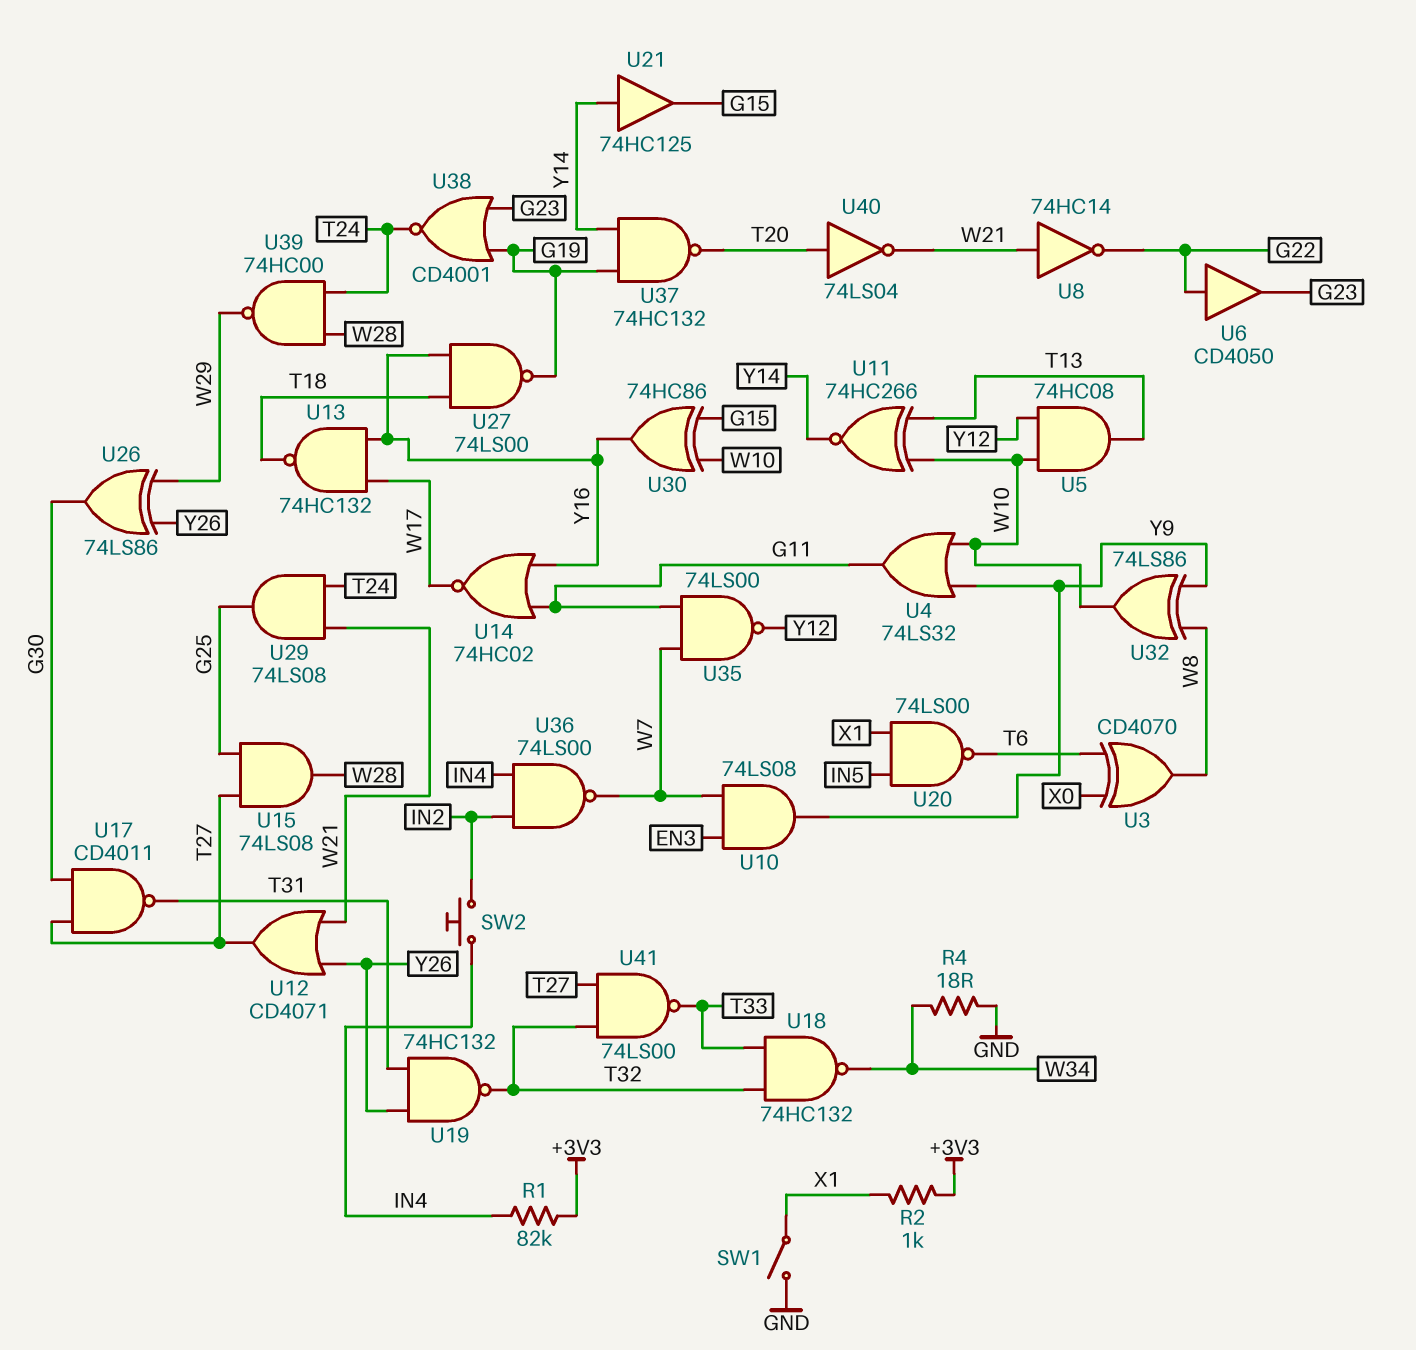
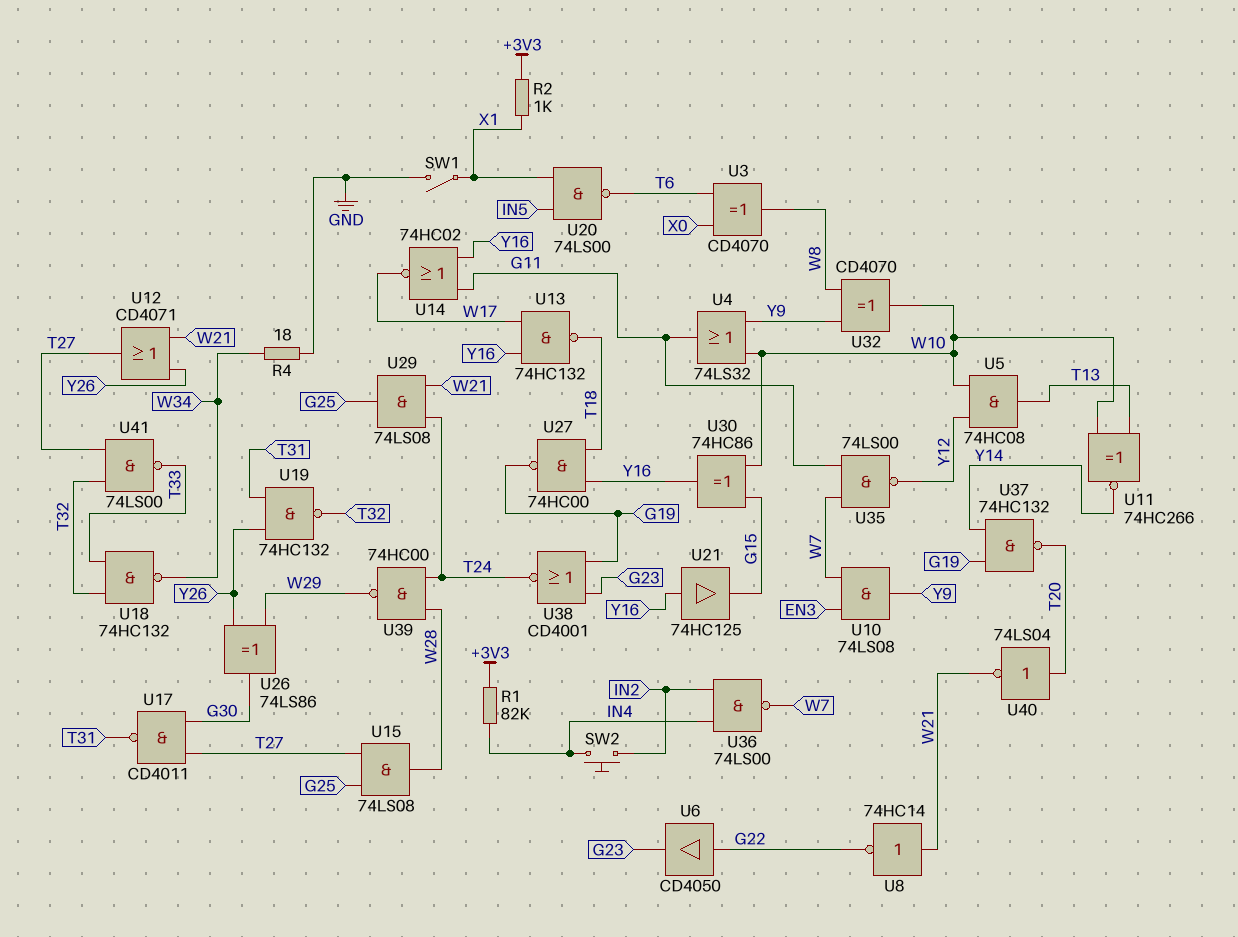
U21: buffer 74HC125 (in Y14, out G15) -> buffer 74HC125 (in Y16, out G15)
U27: NAND 74LS00 (in T18, in Y16, out G19) -> NAND 74HC00 (in T18, in Y16, out G19)
U32: XOR 74LS86 (in W8, in Y9, out W10) -> XOR CD4070 (in W8, in Y9, out W10)

